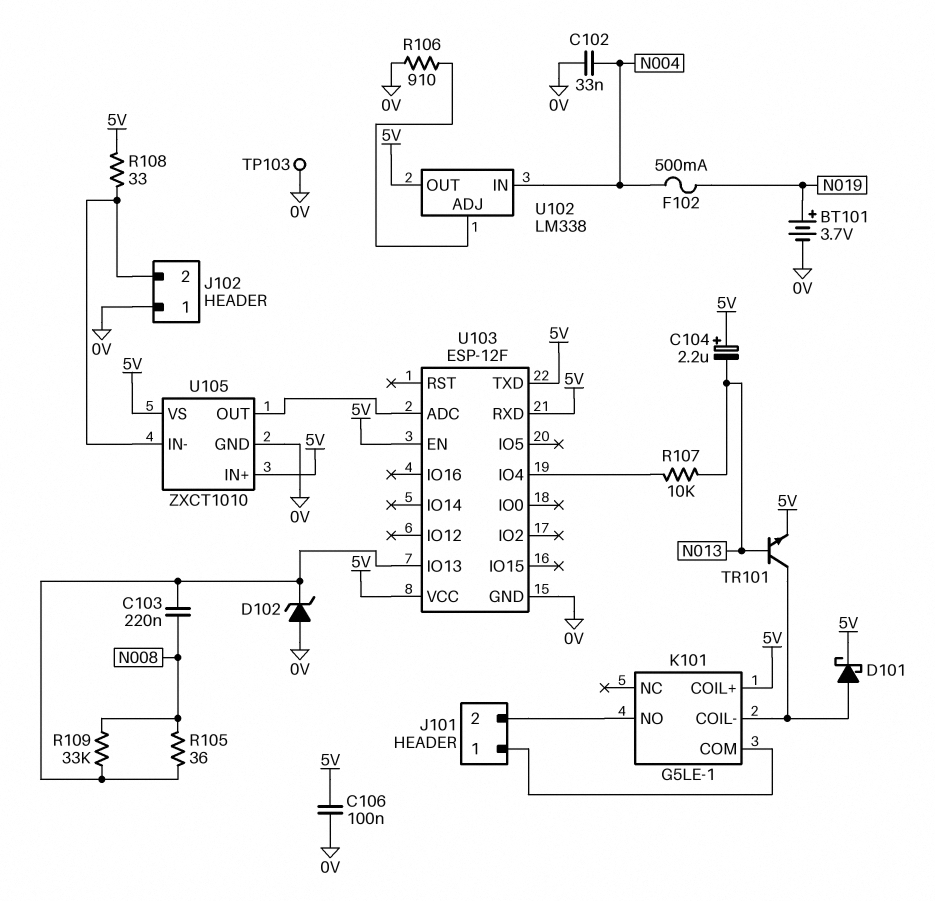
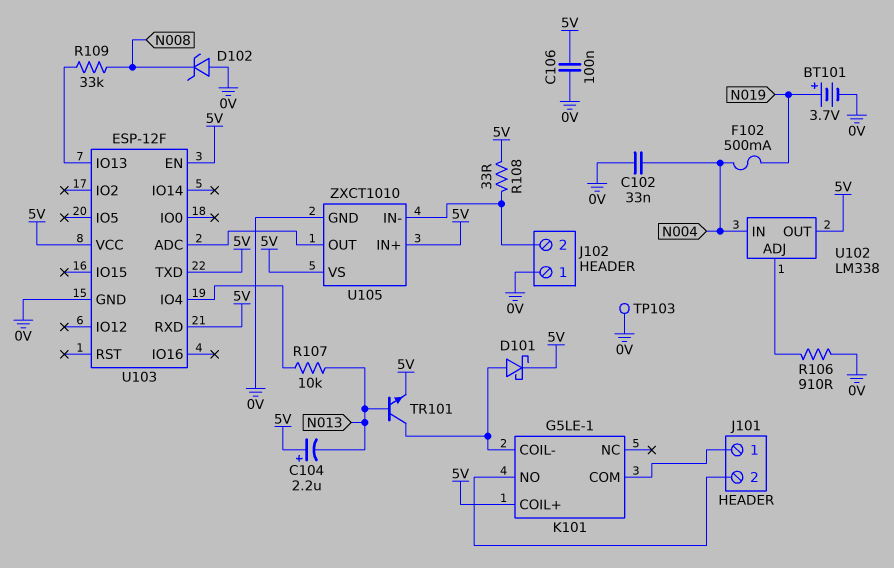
C103: 220nF (N008, U103/IO13) -> none
D102: zener (A 0V, K U103/IO13) -> zener (A 0V, K N008)
R105: 36 (N008, U103/IO13) -> none

